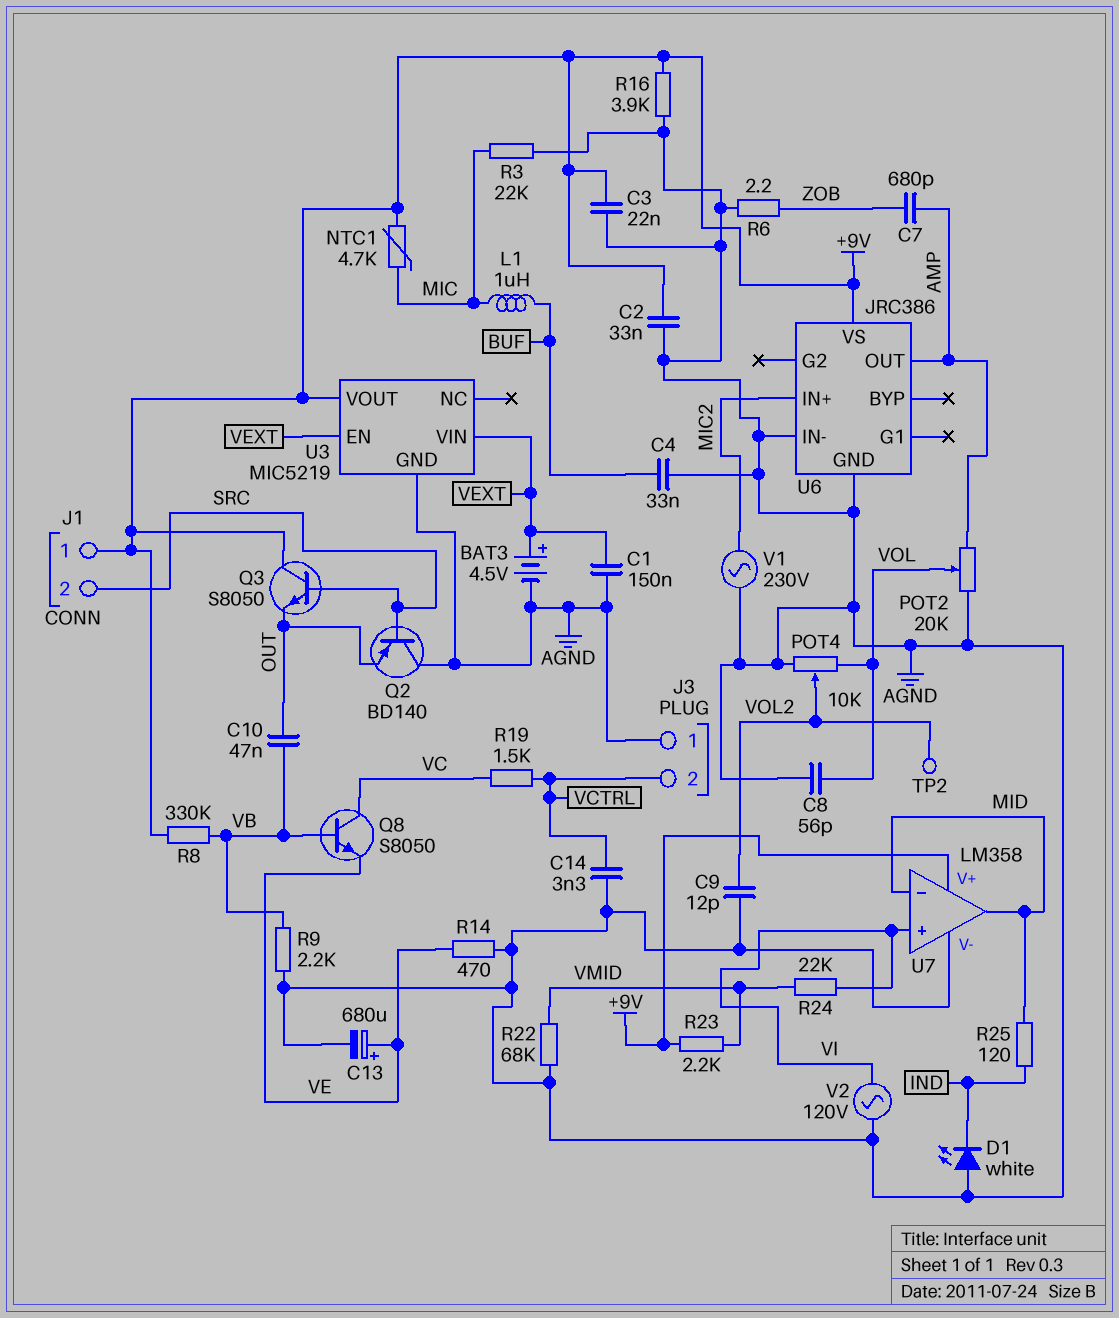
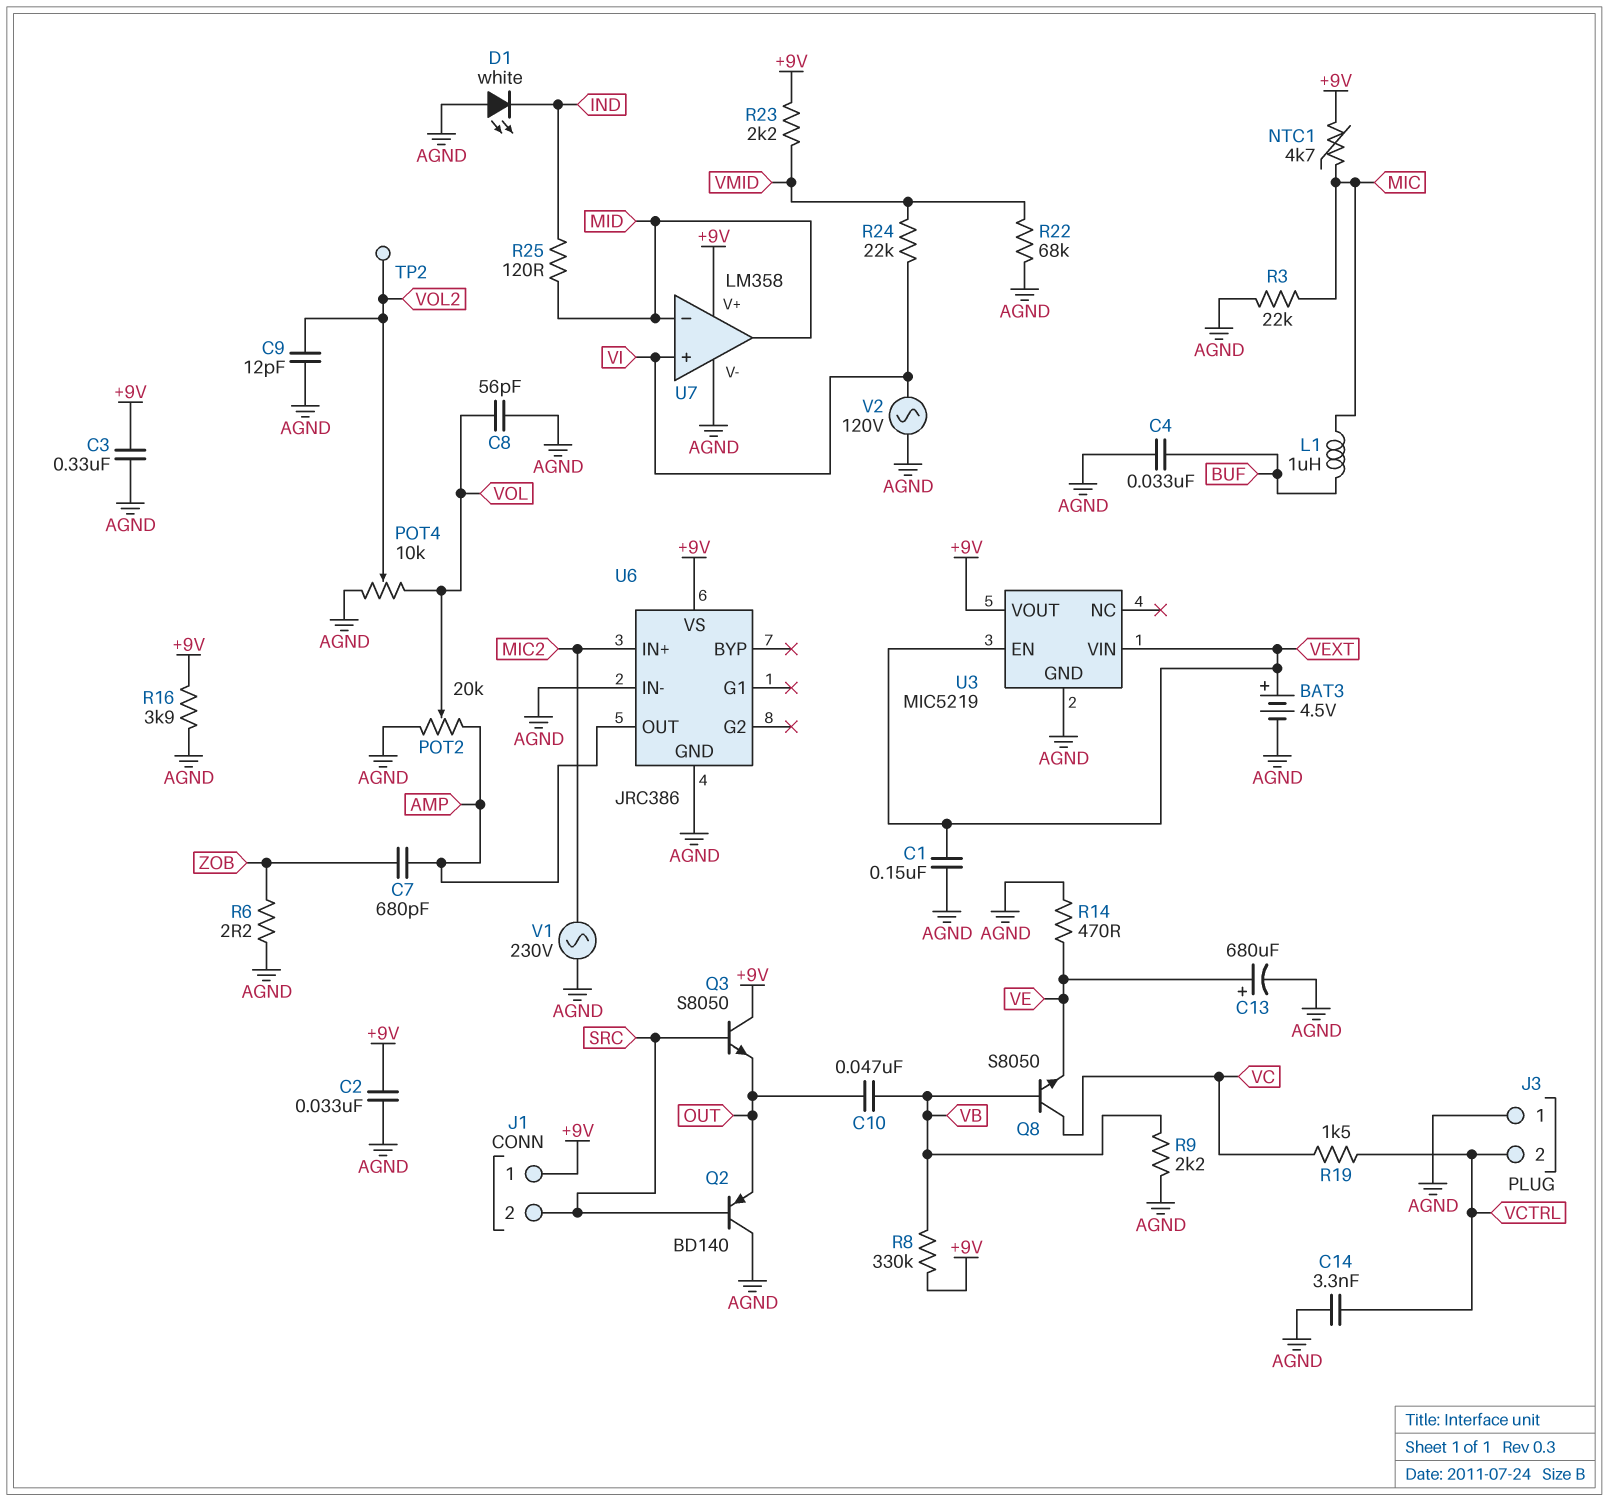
C3: 22nF (+9V, AGND) -> 330nF (+9V, AGND)

